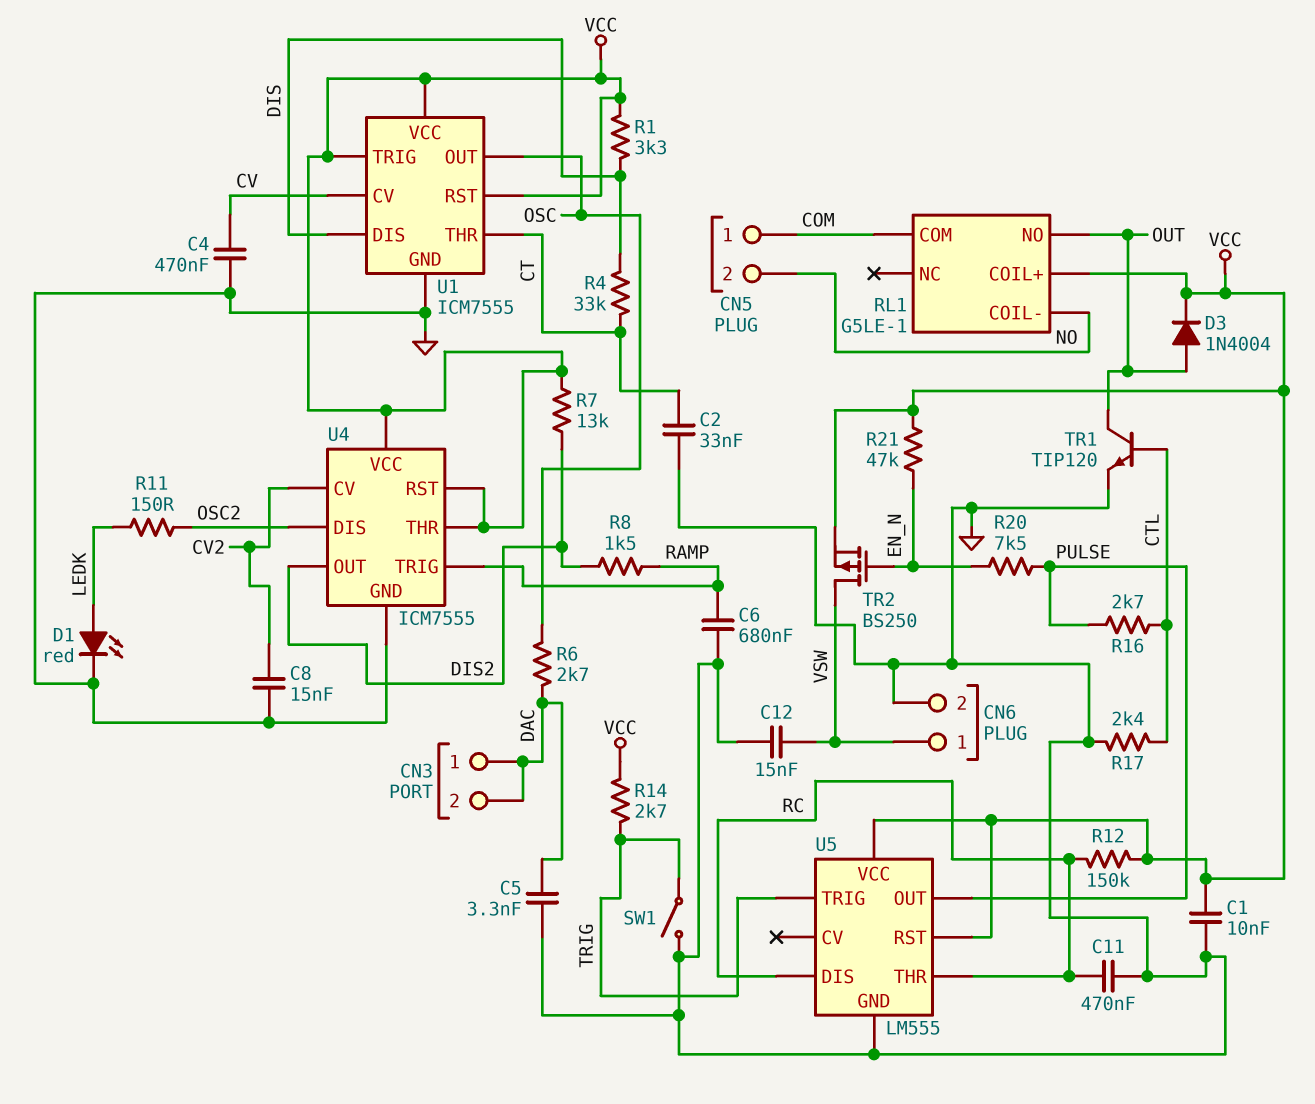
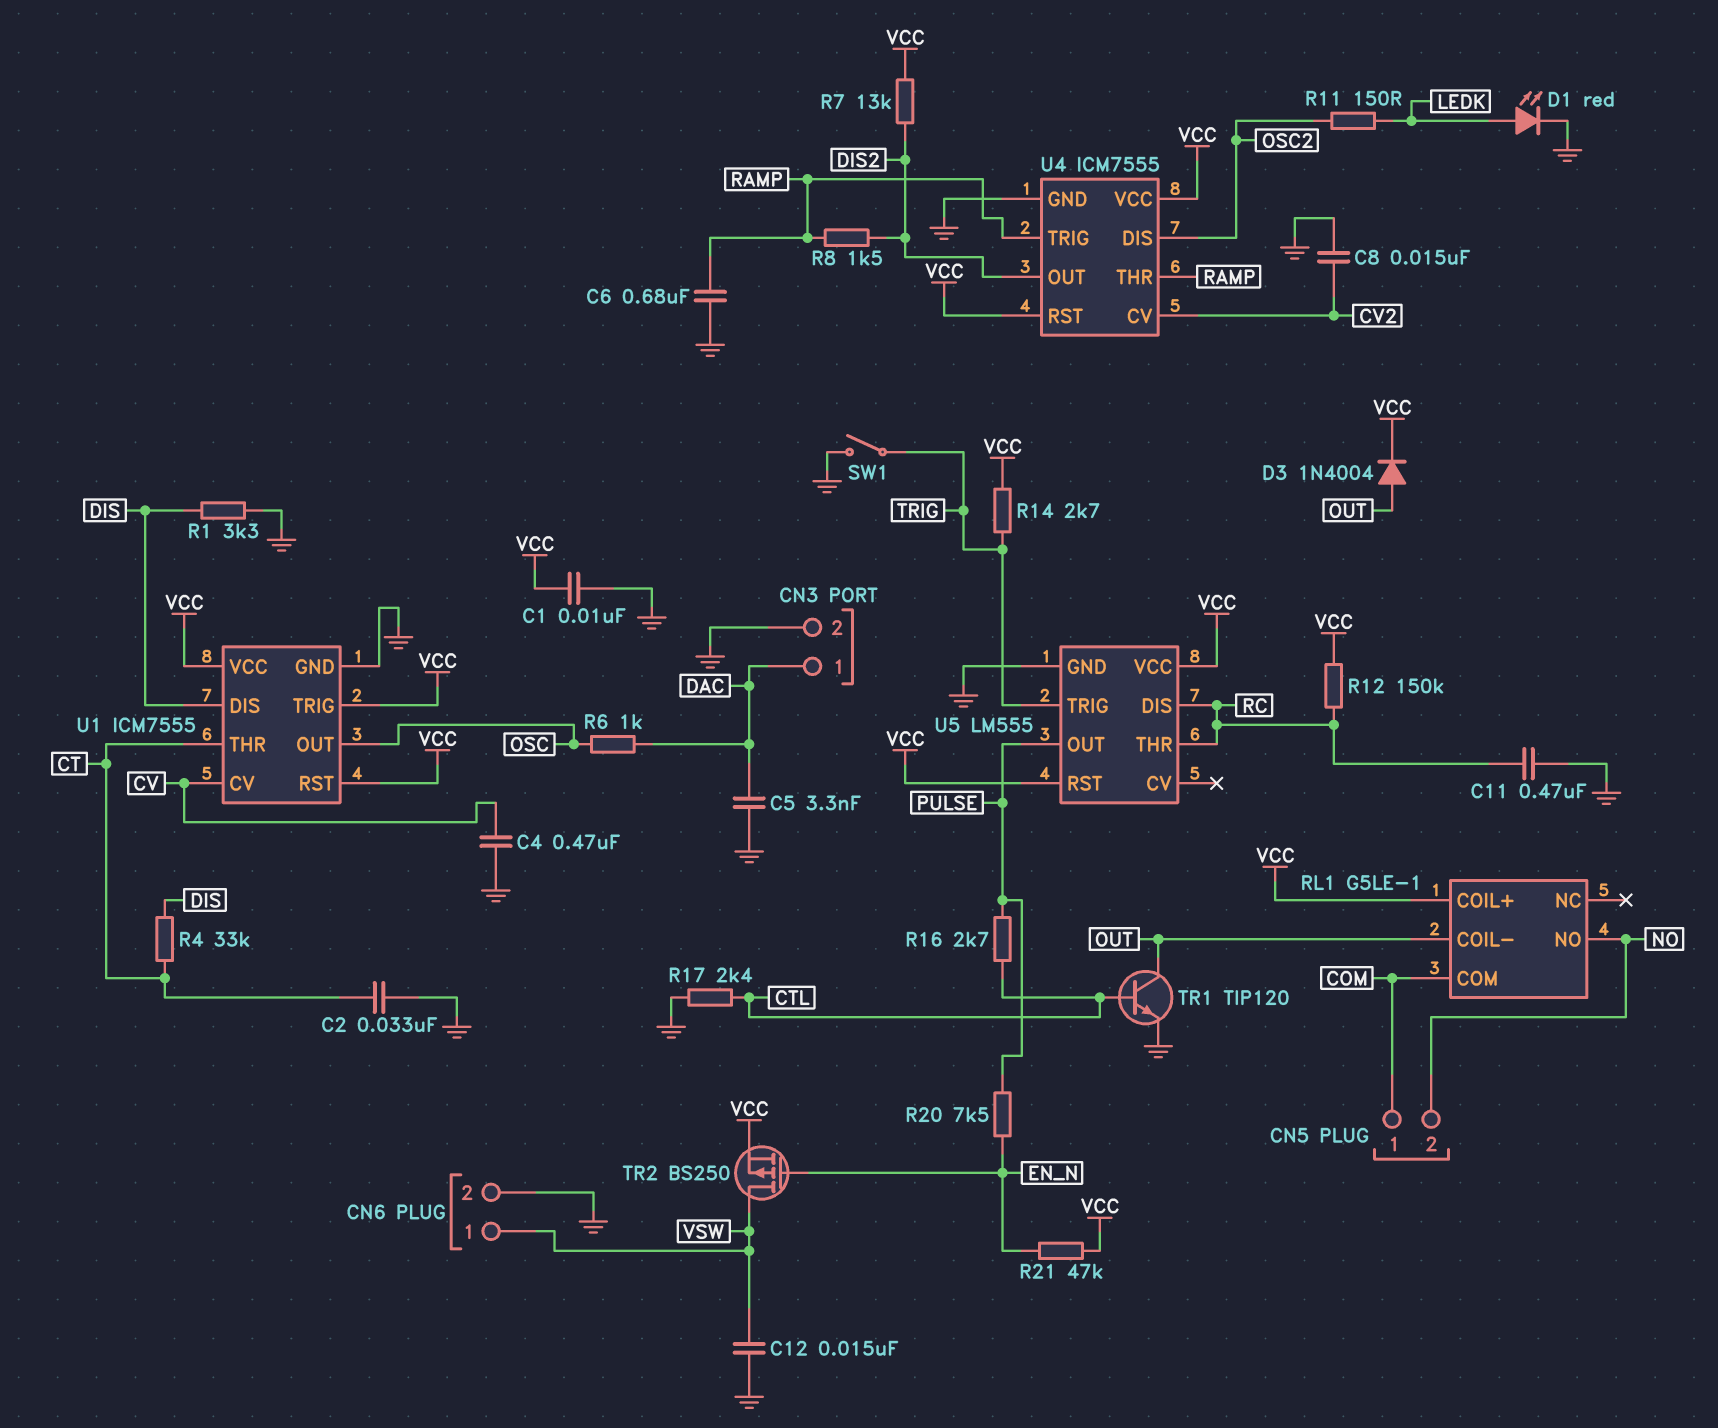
CN3 pin 2: DAC -> GND
R1: 3.3k (DIS, VCC) -> 3.3k (DIS, GND)
R6: 2.7k (DAC, OSC) -> 1k (DAC, OSC)
RL1 pin COIL-: NO -> OUT
RL1 pin NO: OUT -> NO
U4 pin THR: VCC -> RAMP

